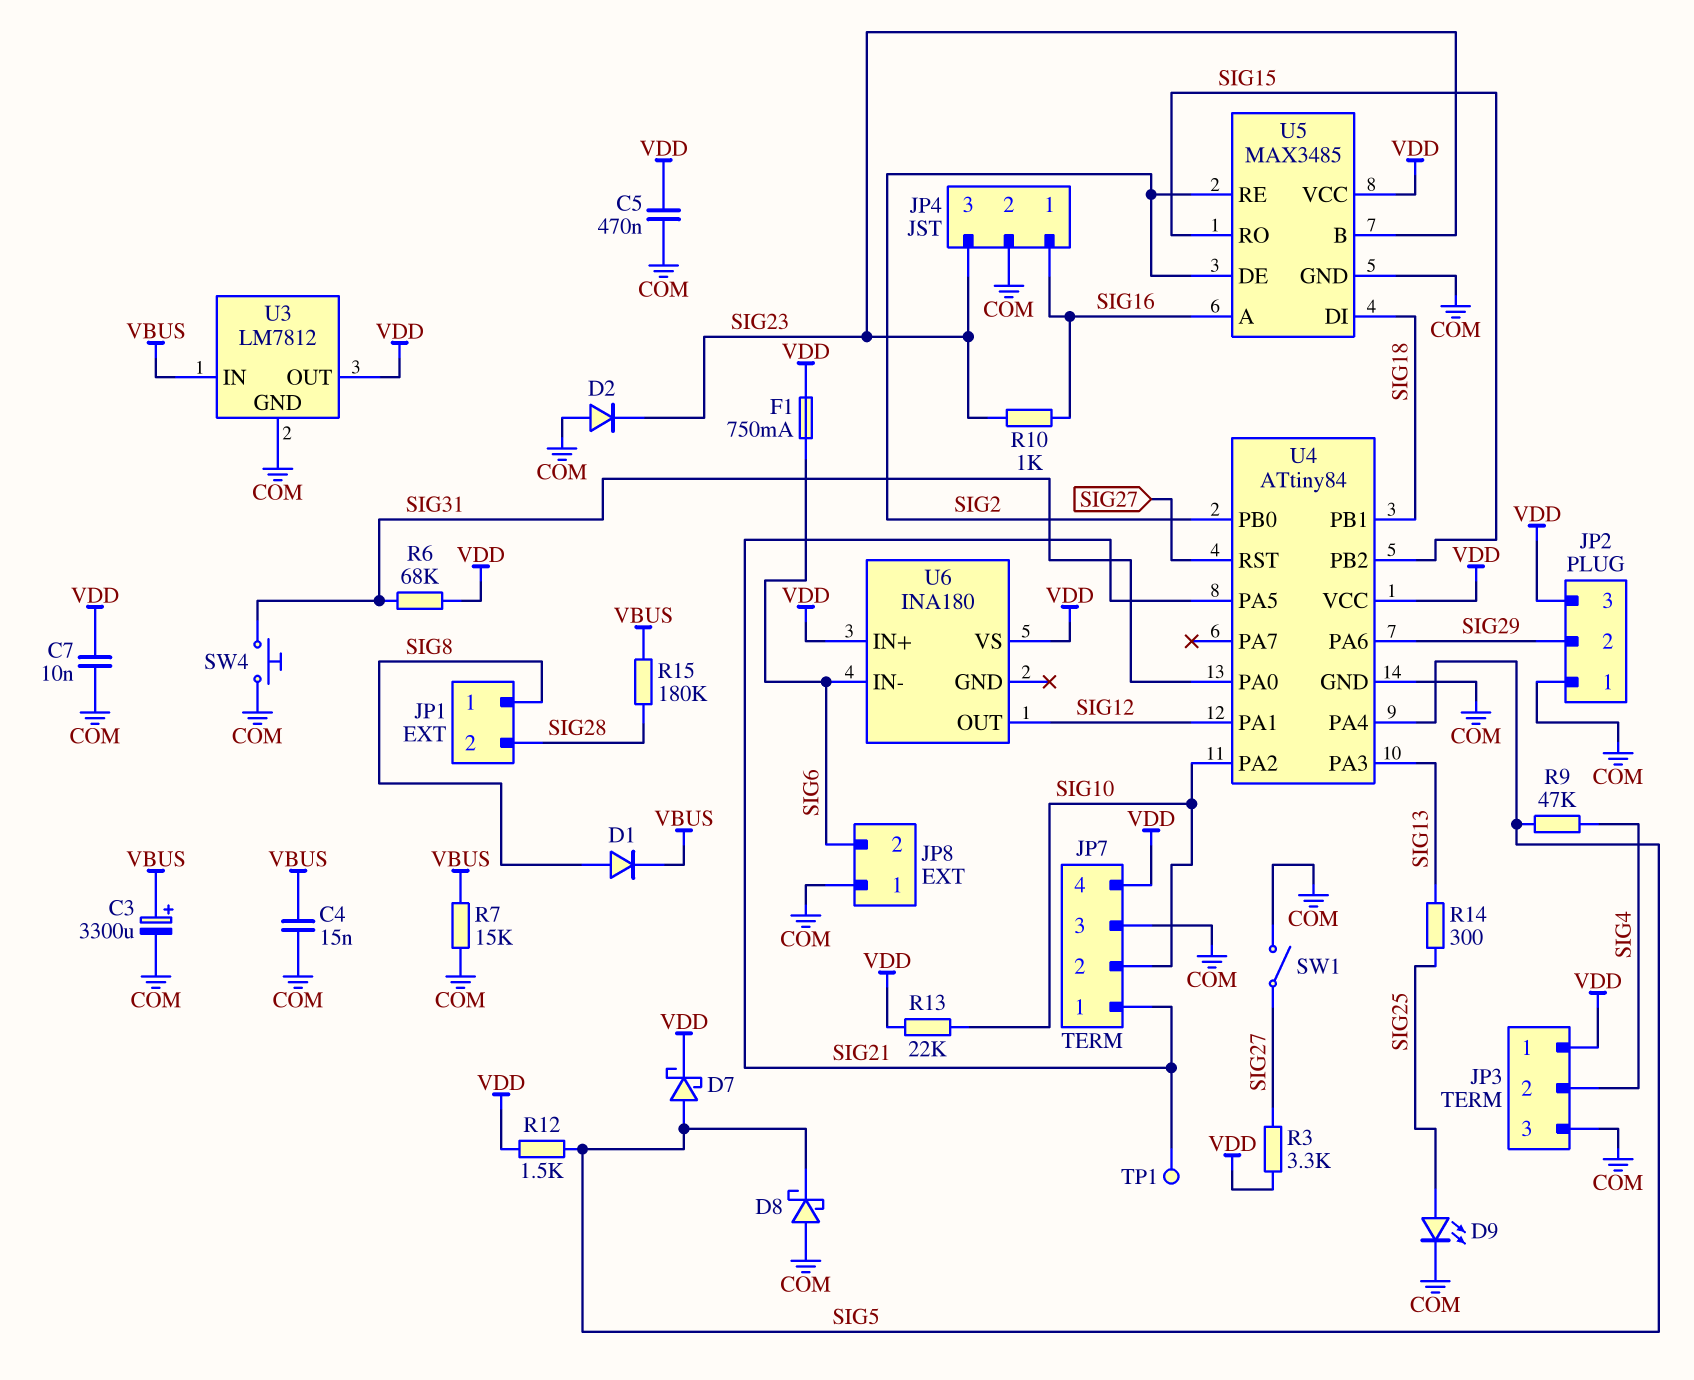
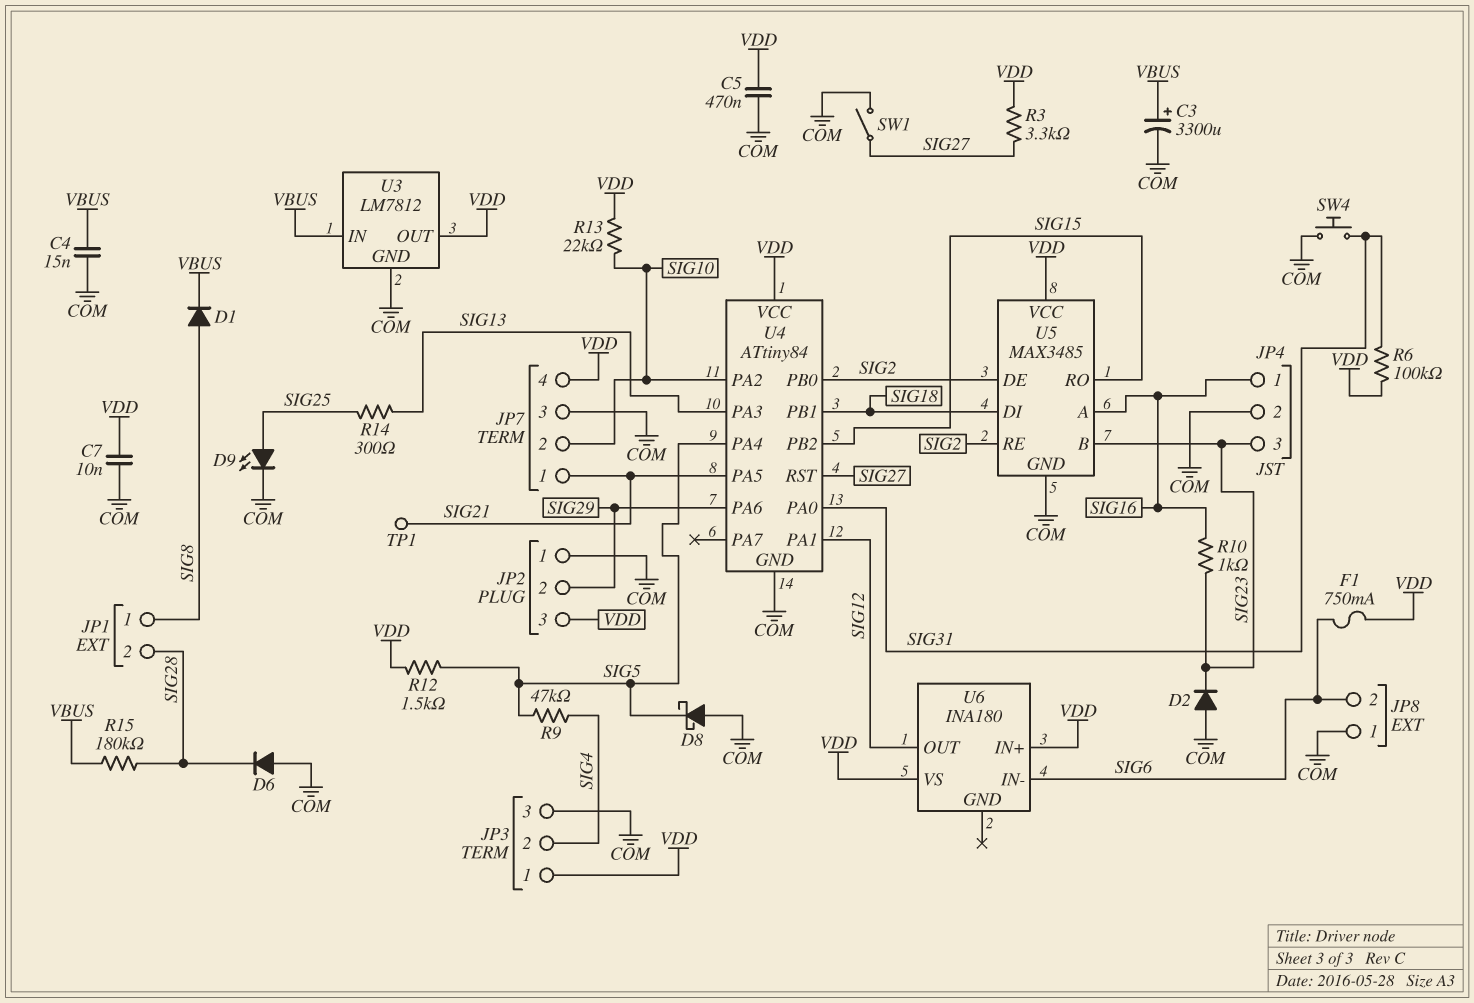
D6: none -> diode (A COM, K SIG28)
D7: schottky (A SIG5, K VDD) -> none
R6: 68k (SIG31, VDD) -> 100k (SIG31, VDD)
R7: 15k (COM, VBUS) -> none

